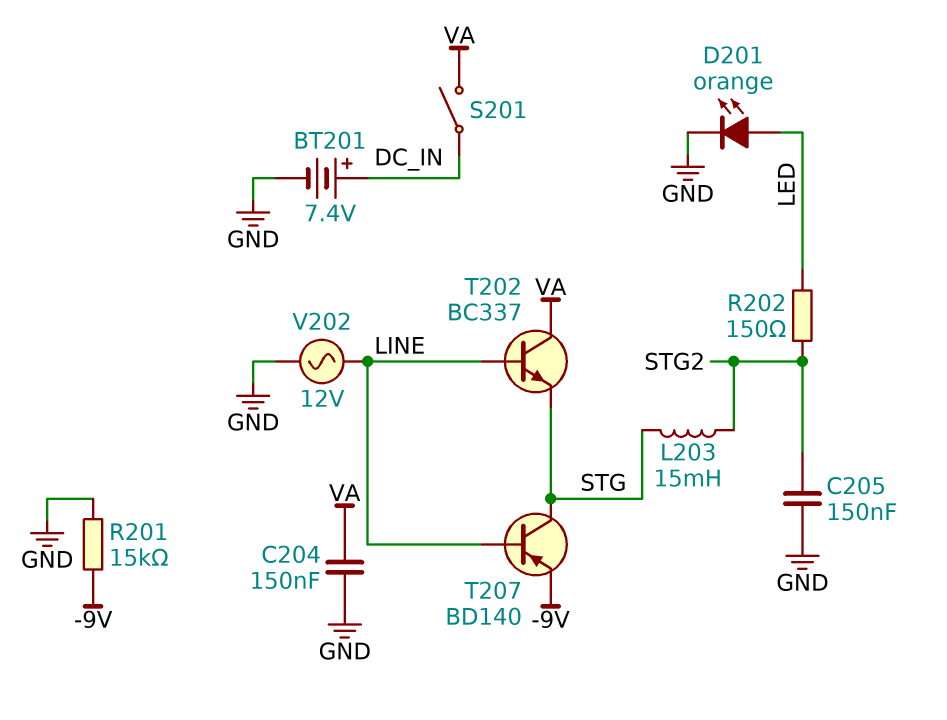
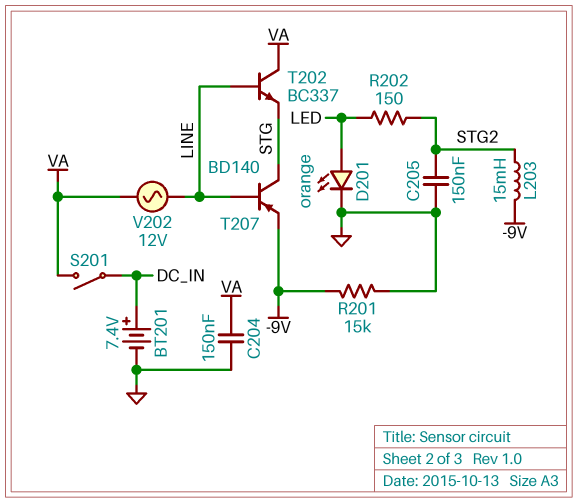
L203: 15mH (STG, STG2) -> 15mH (-9V, STG2)
V202: AC 12V (GND, LINE) -> AC 12V (LINE, VA)

